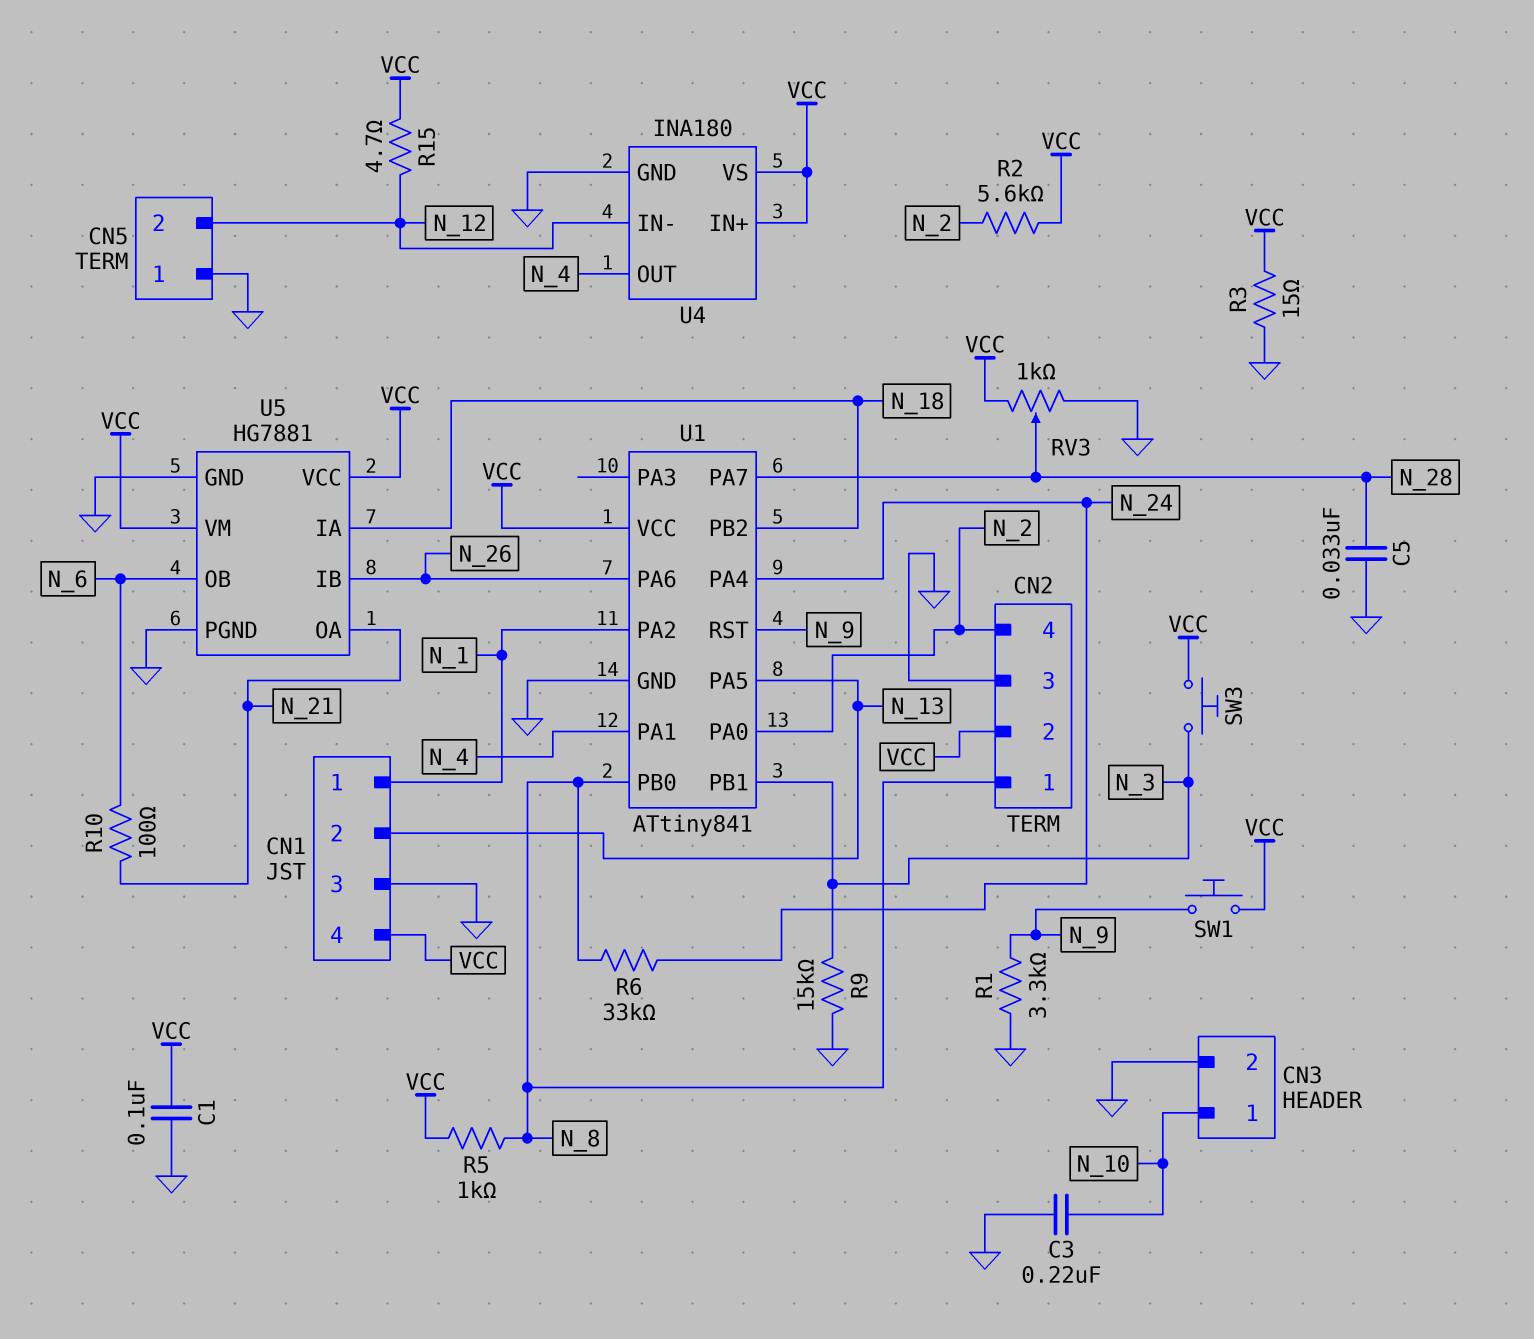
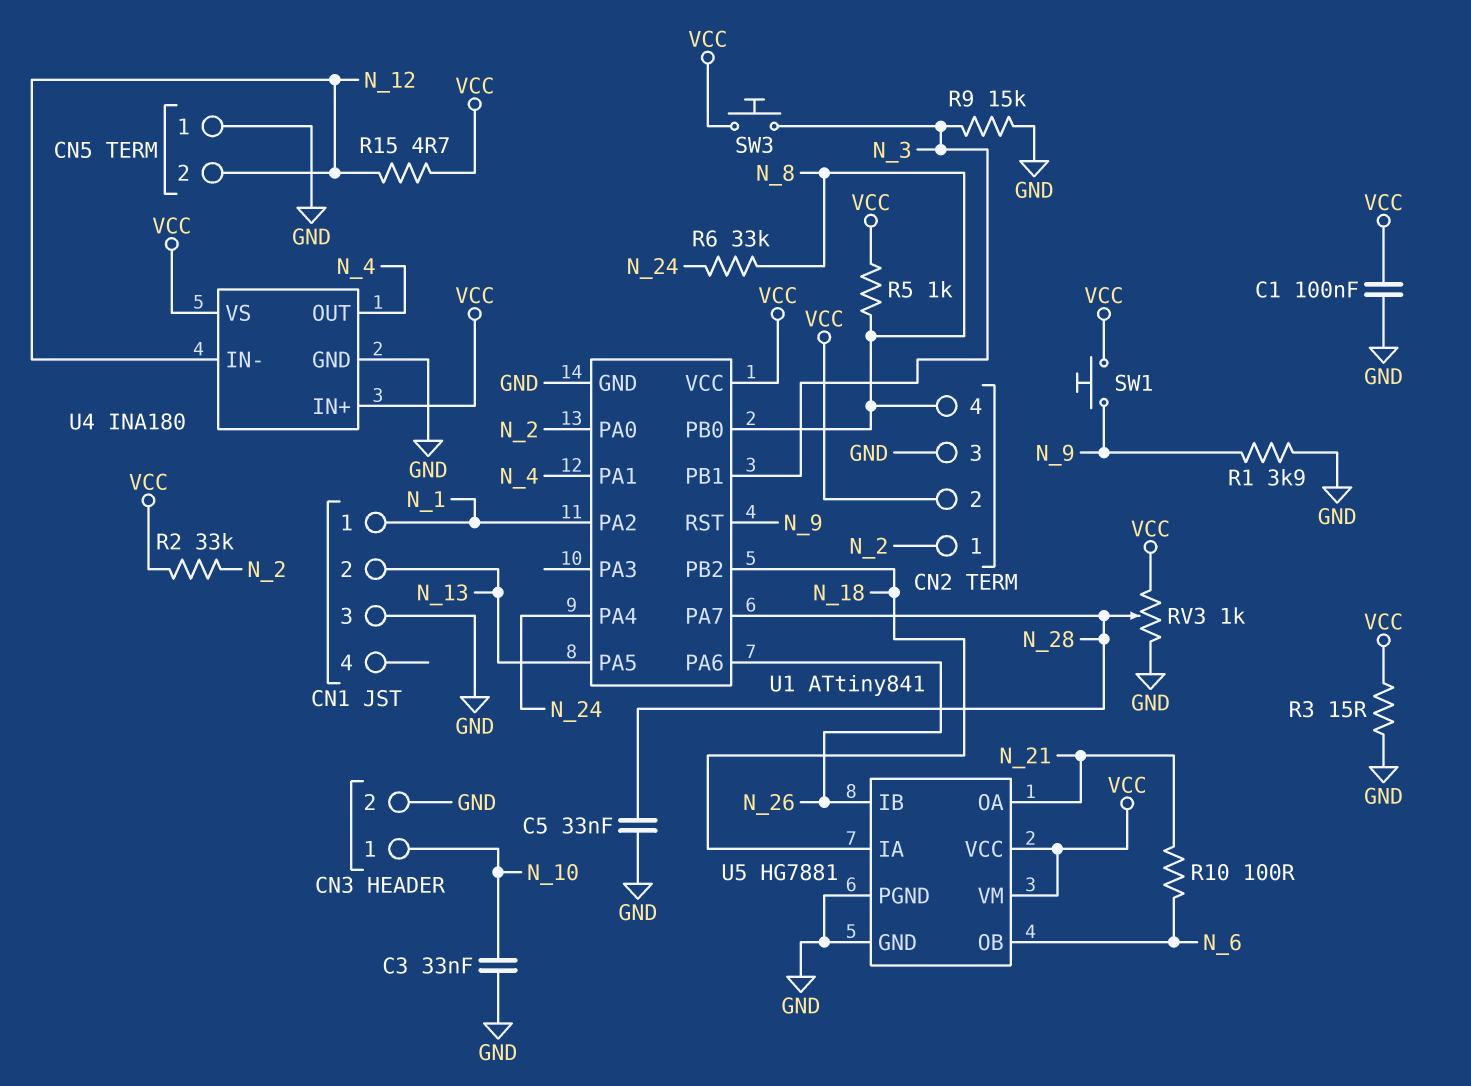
C3: 220nF (GND, N_10) -> 33nF (GND, N_10)
CN1 pin 4: VCC -> none
CN2 pin 1: N_8 -> N_2
CN2 pin 4: N_2 -> N_8
R1: 3.3k (GND, N_9) -> 3.9k (GND, N_9)
R2: 5.6k (N_2, VCC) -> 33k (N_2, VCC)

